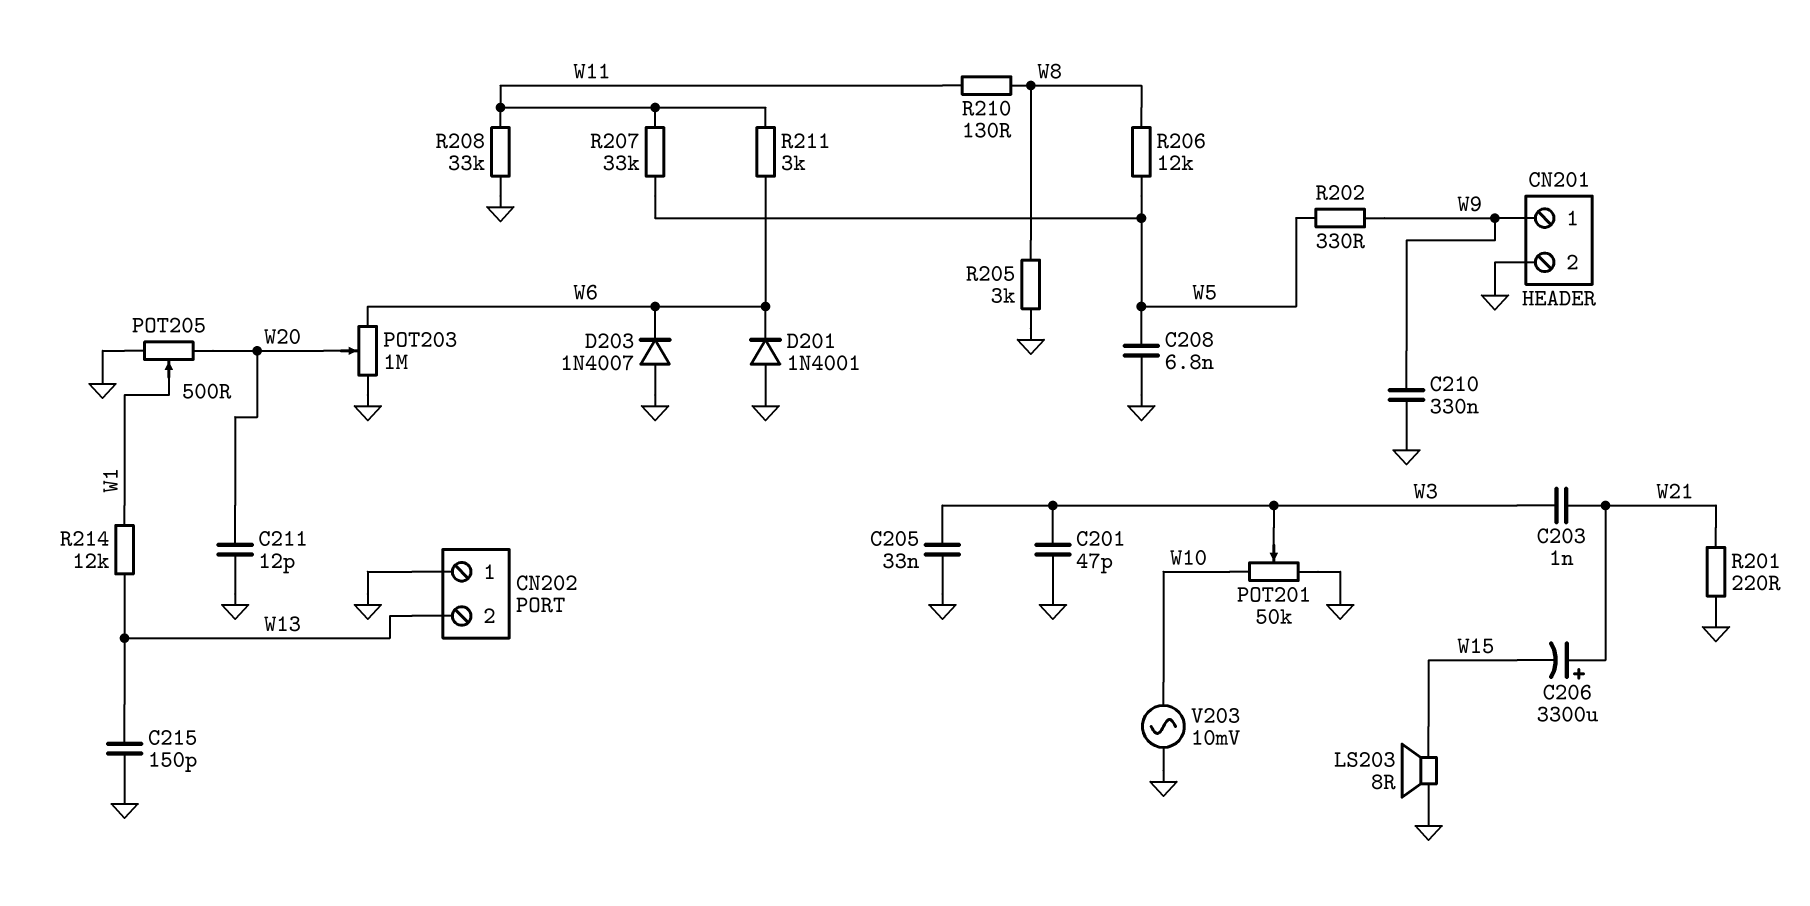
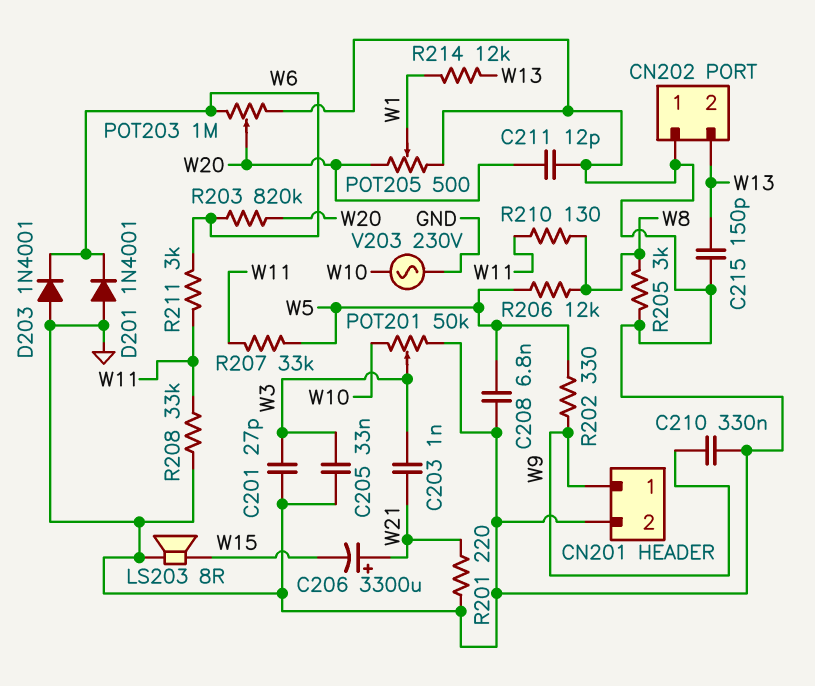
C201: 47pF (GND, W3) -> 27pF (GND, W3)
D203: diode 1N4007 (A GND, K W6) -> diode 1N4001 (A GND, K W6)
R203: none -> 820k (W6, W20)
V203: AC 10mV (GND, W10) -> AC 230V (GND, W10)

